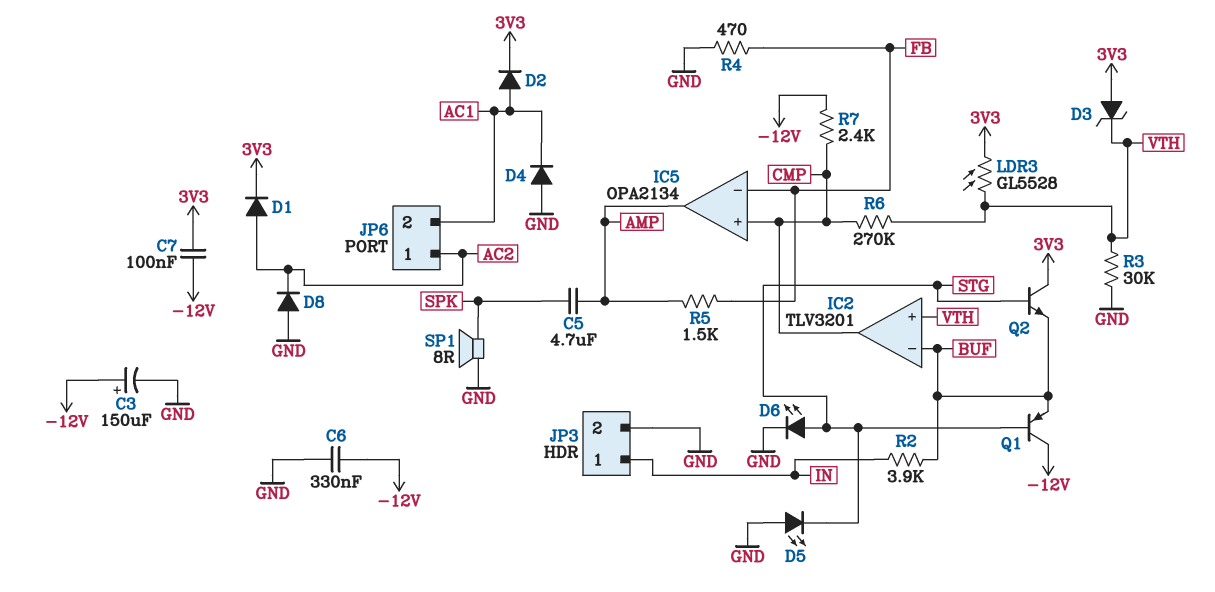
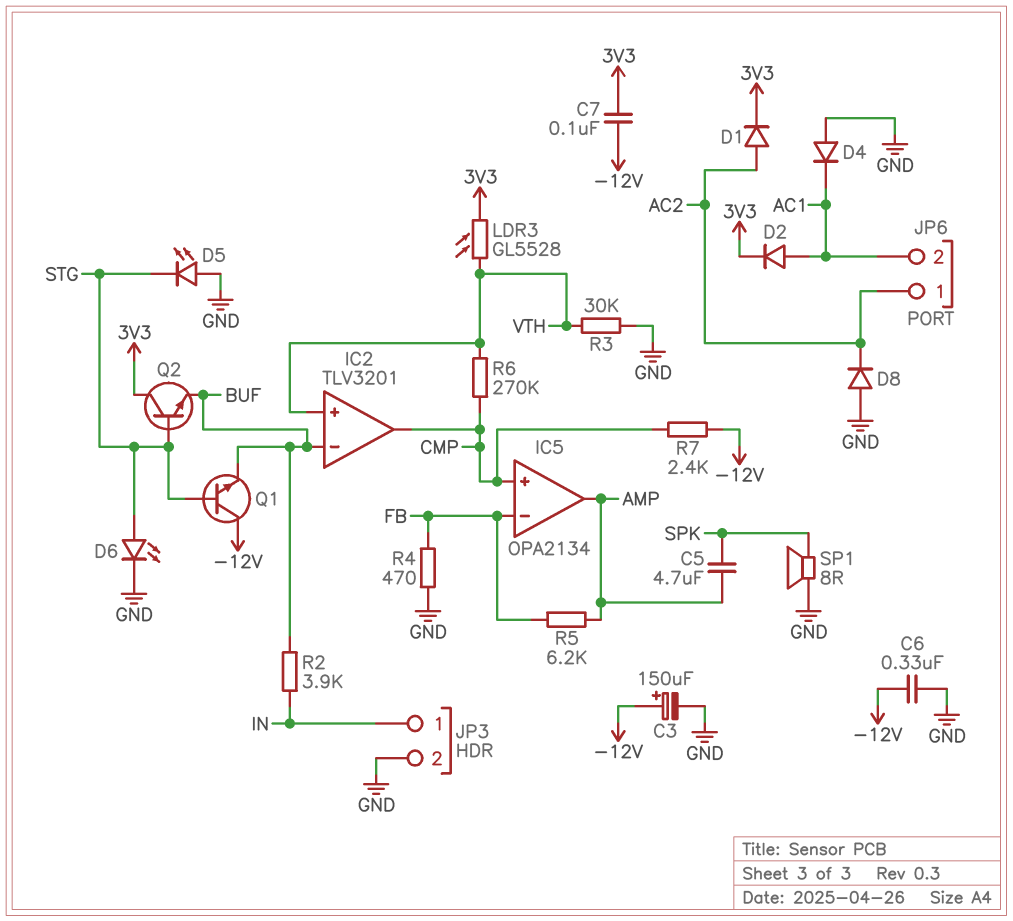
D3: zener (A 3V3, K VTH) -> none
Q1: PNP (B STG, C -12V, E BUF) -> NPN (B STG, C -12V, E BUF)
R5: 1.5k (AMP, FB) -> 6.2k (AMP, FB)

